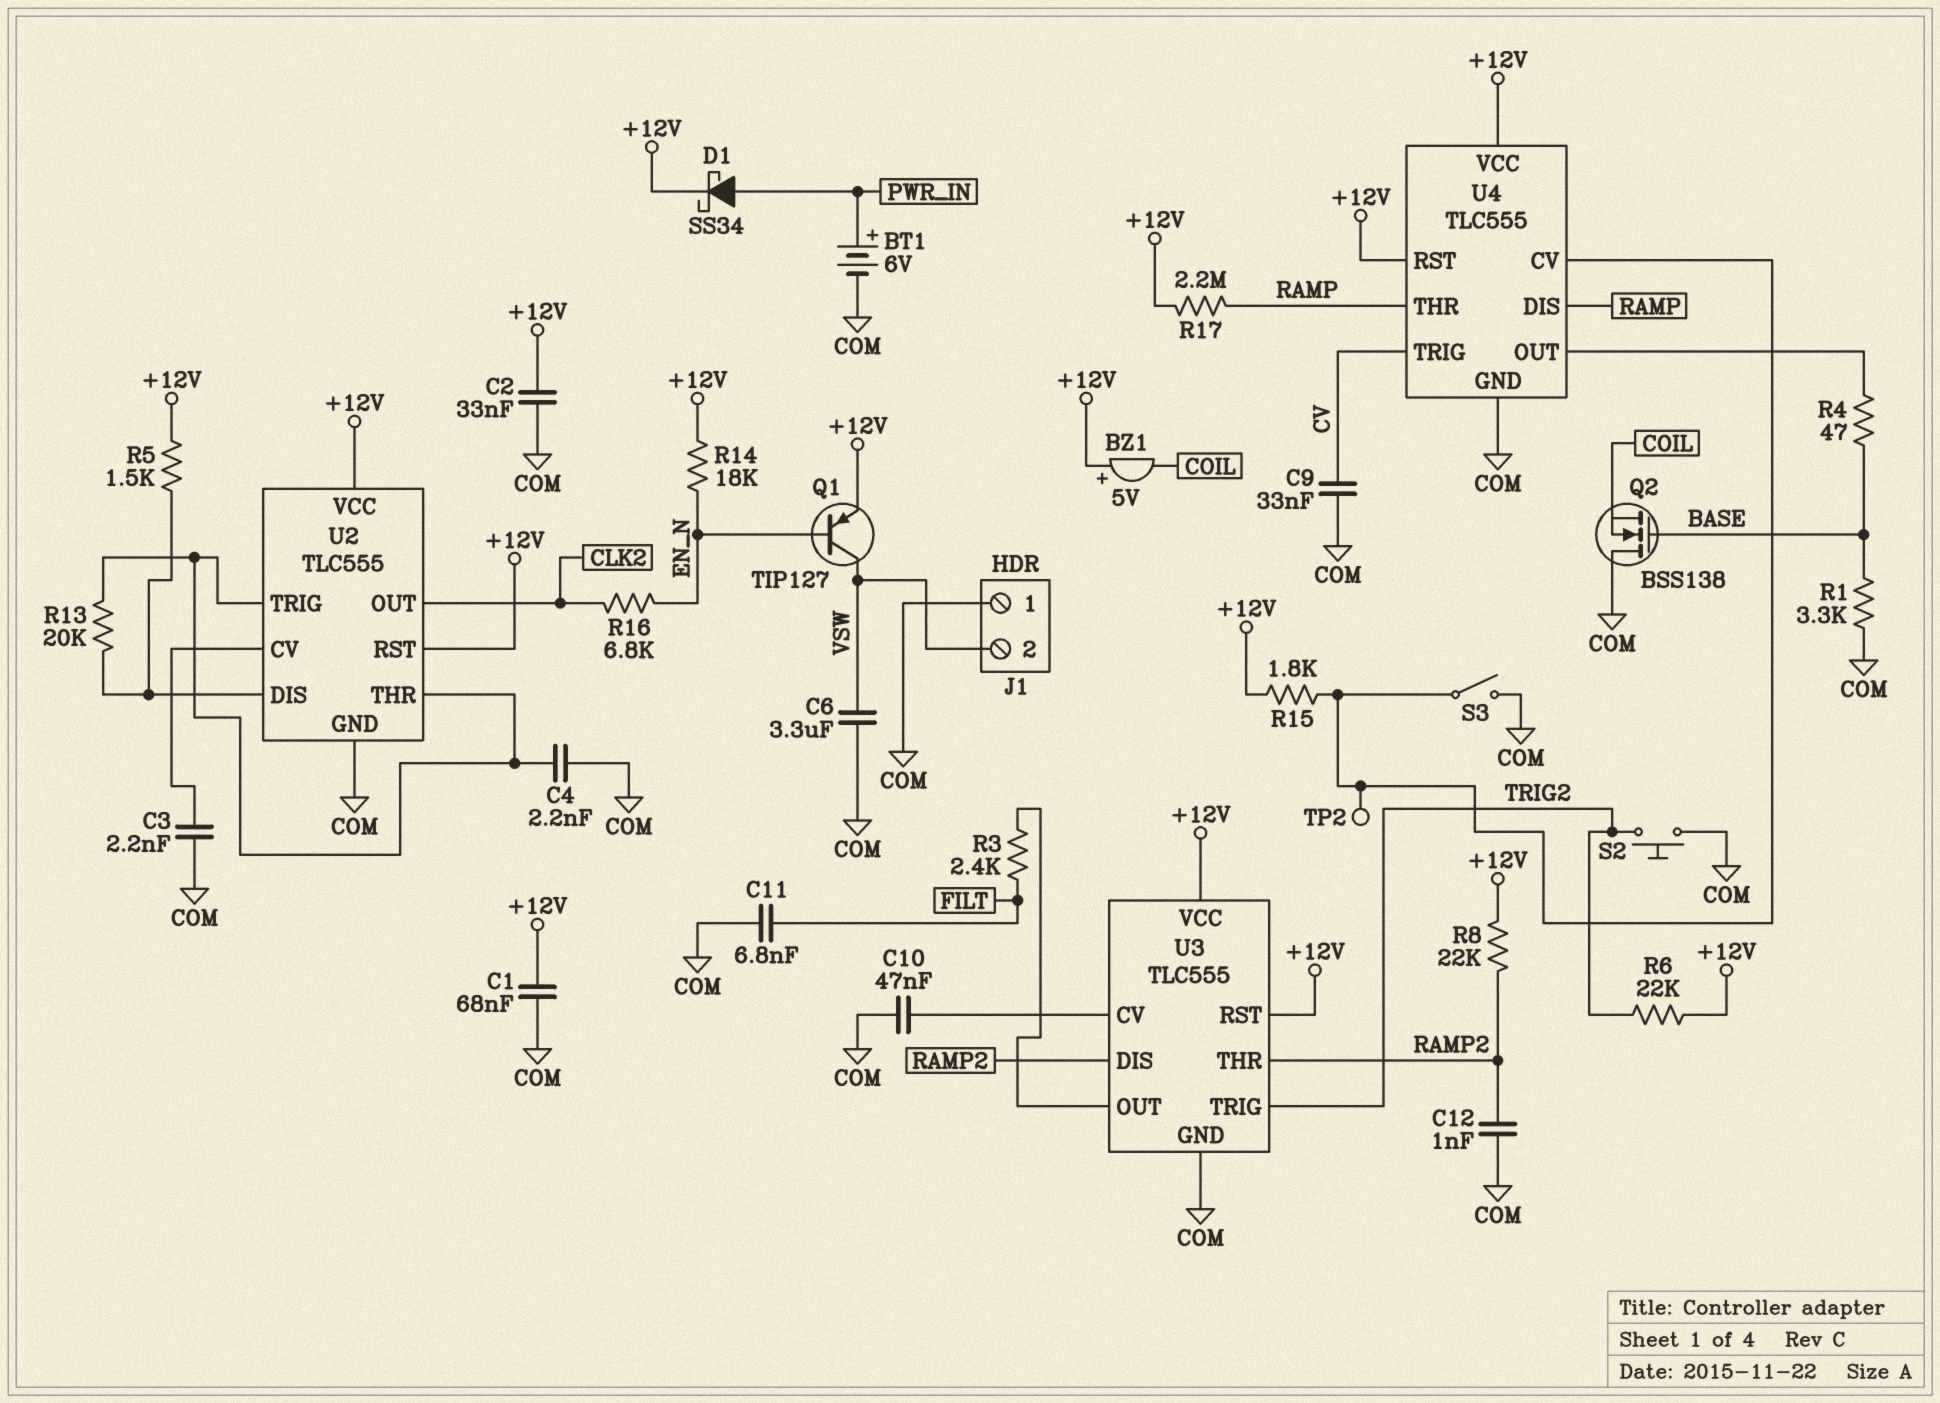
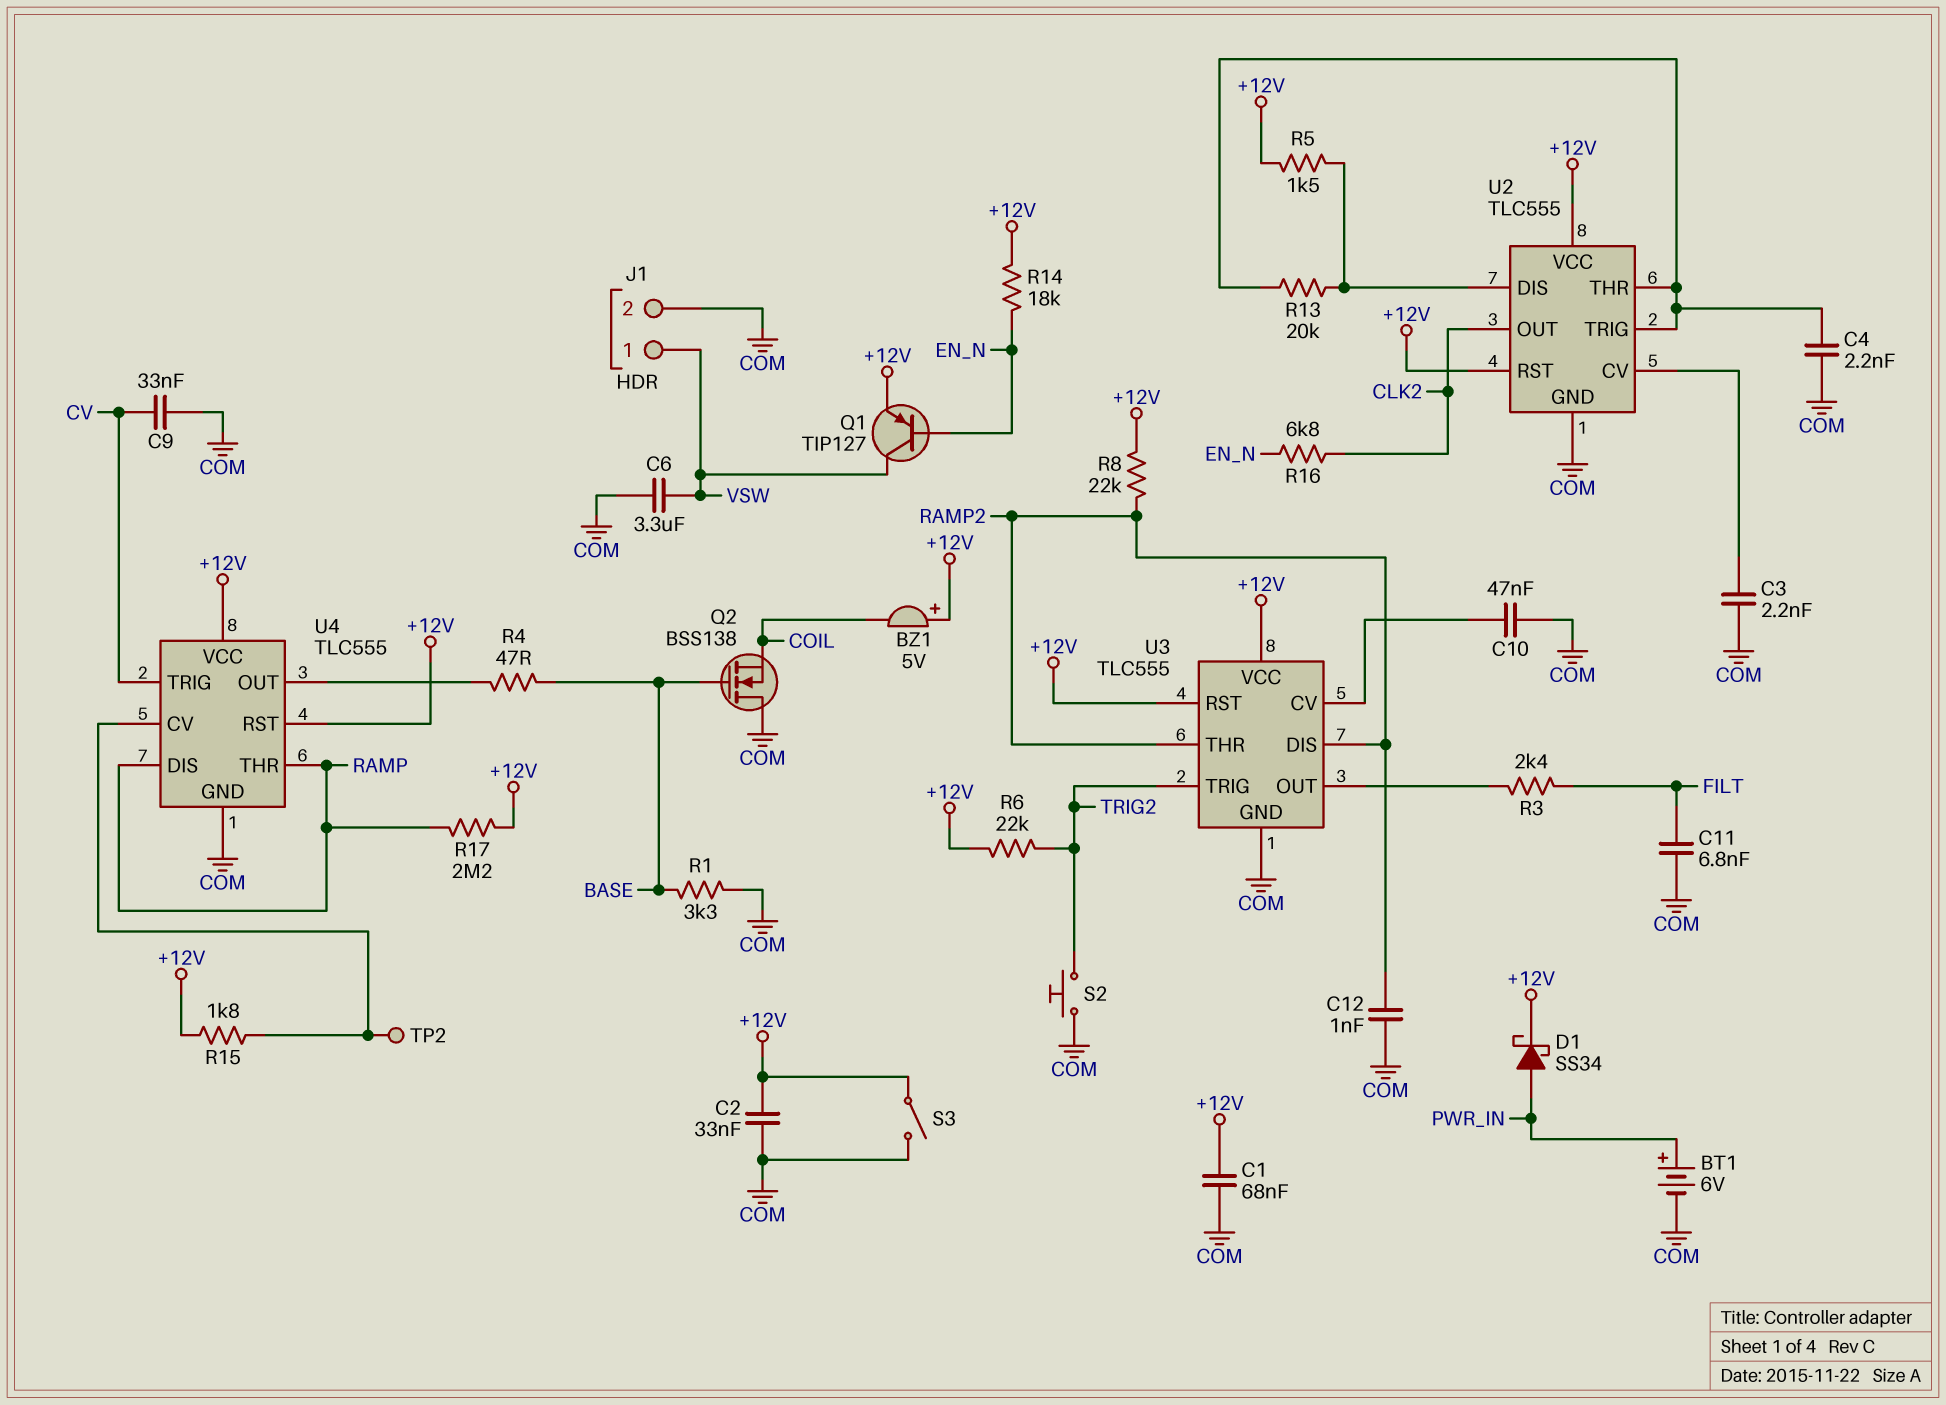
J1 pin 1: COM -> VSW
J1 pin 2: VSW -> COM
S3: switch (COM, U4/CV) -> switch (+12V, COM)

